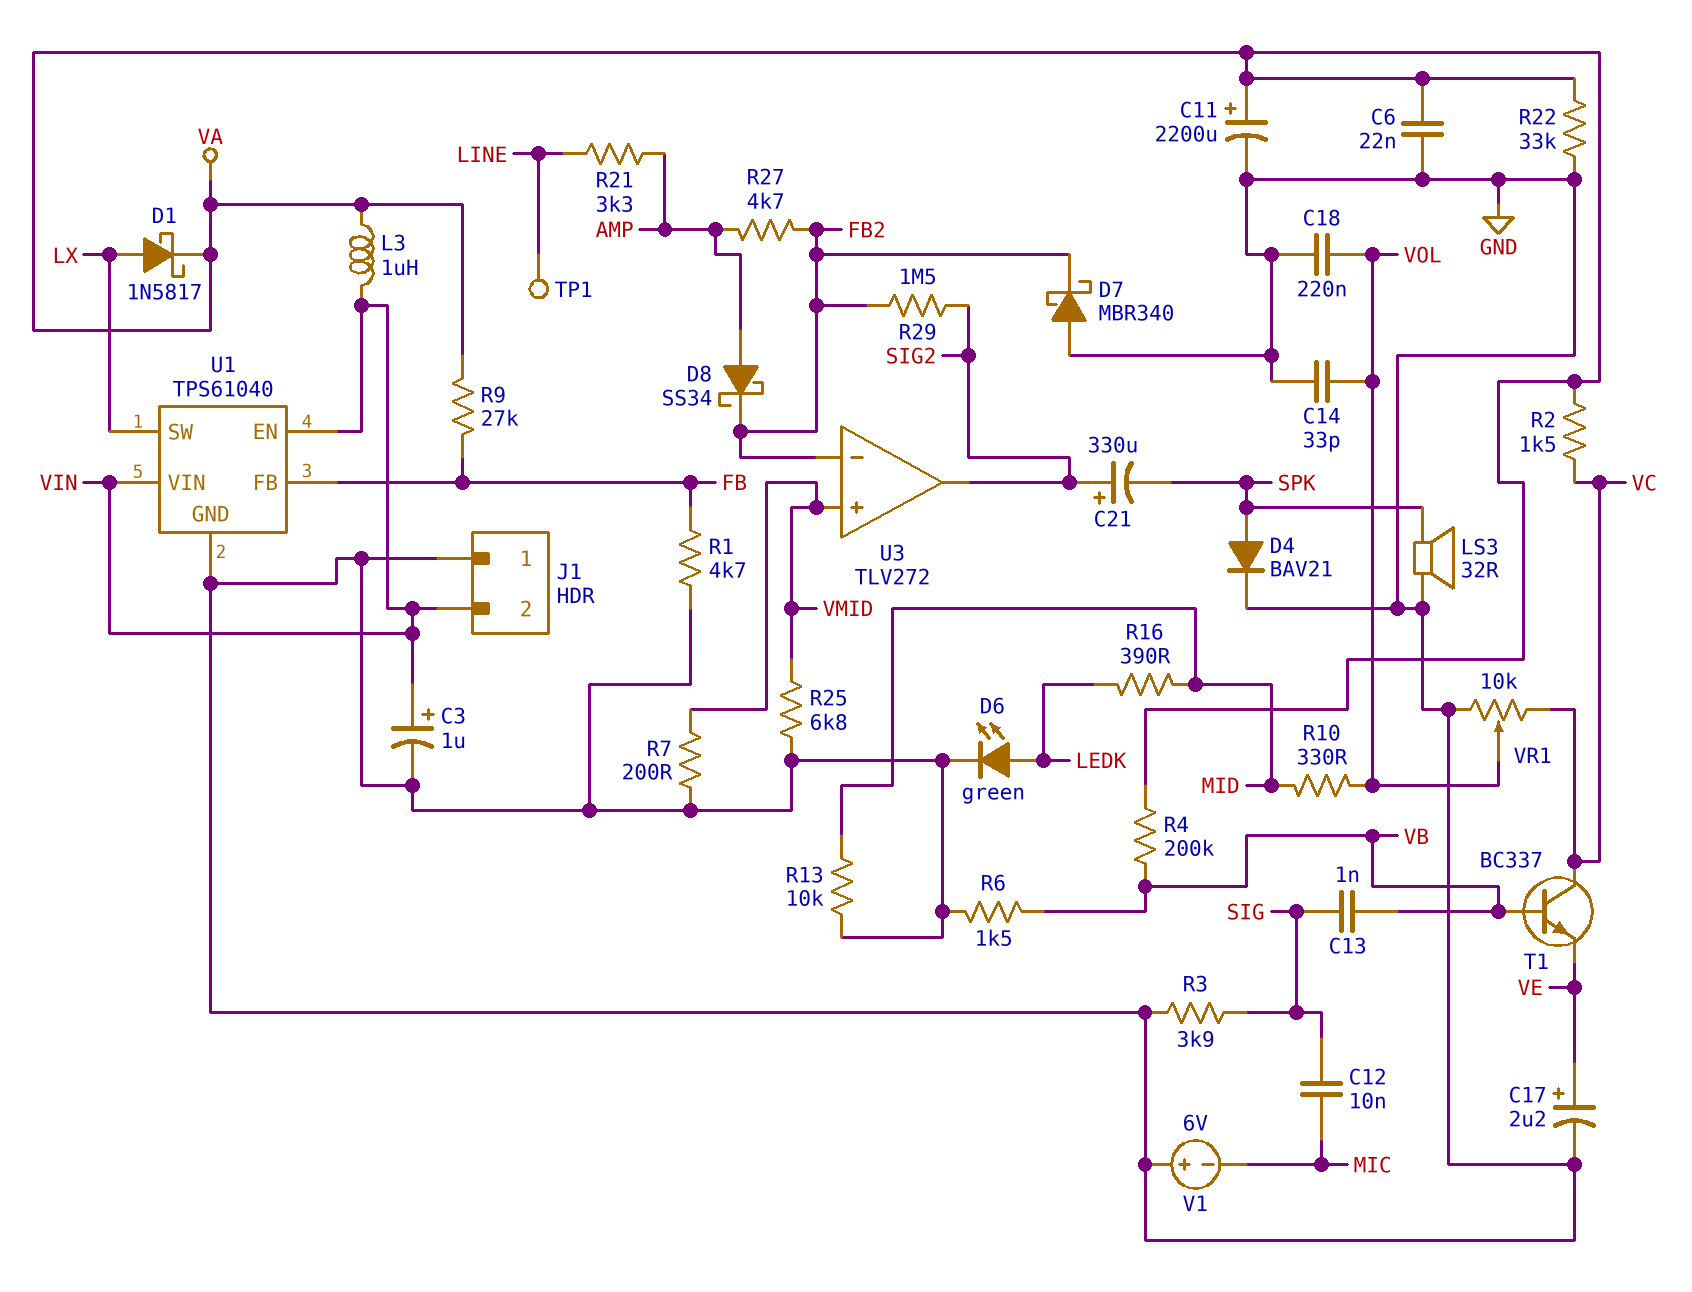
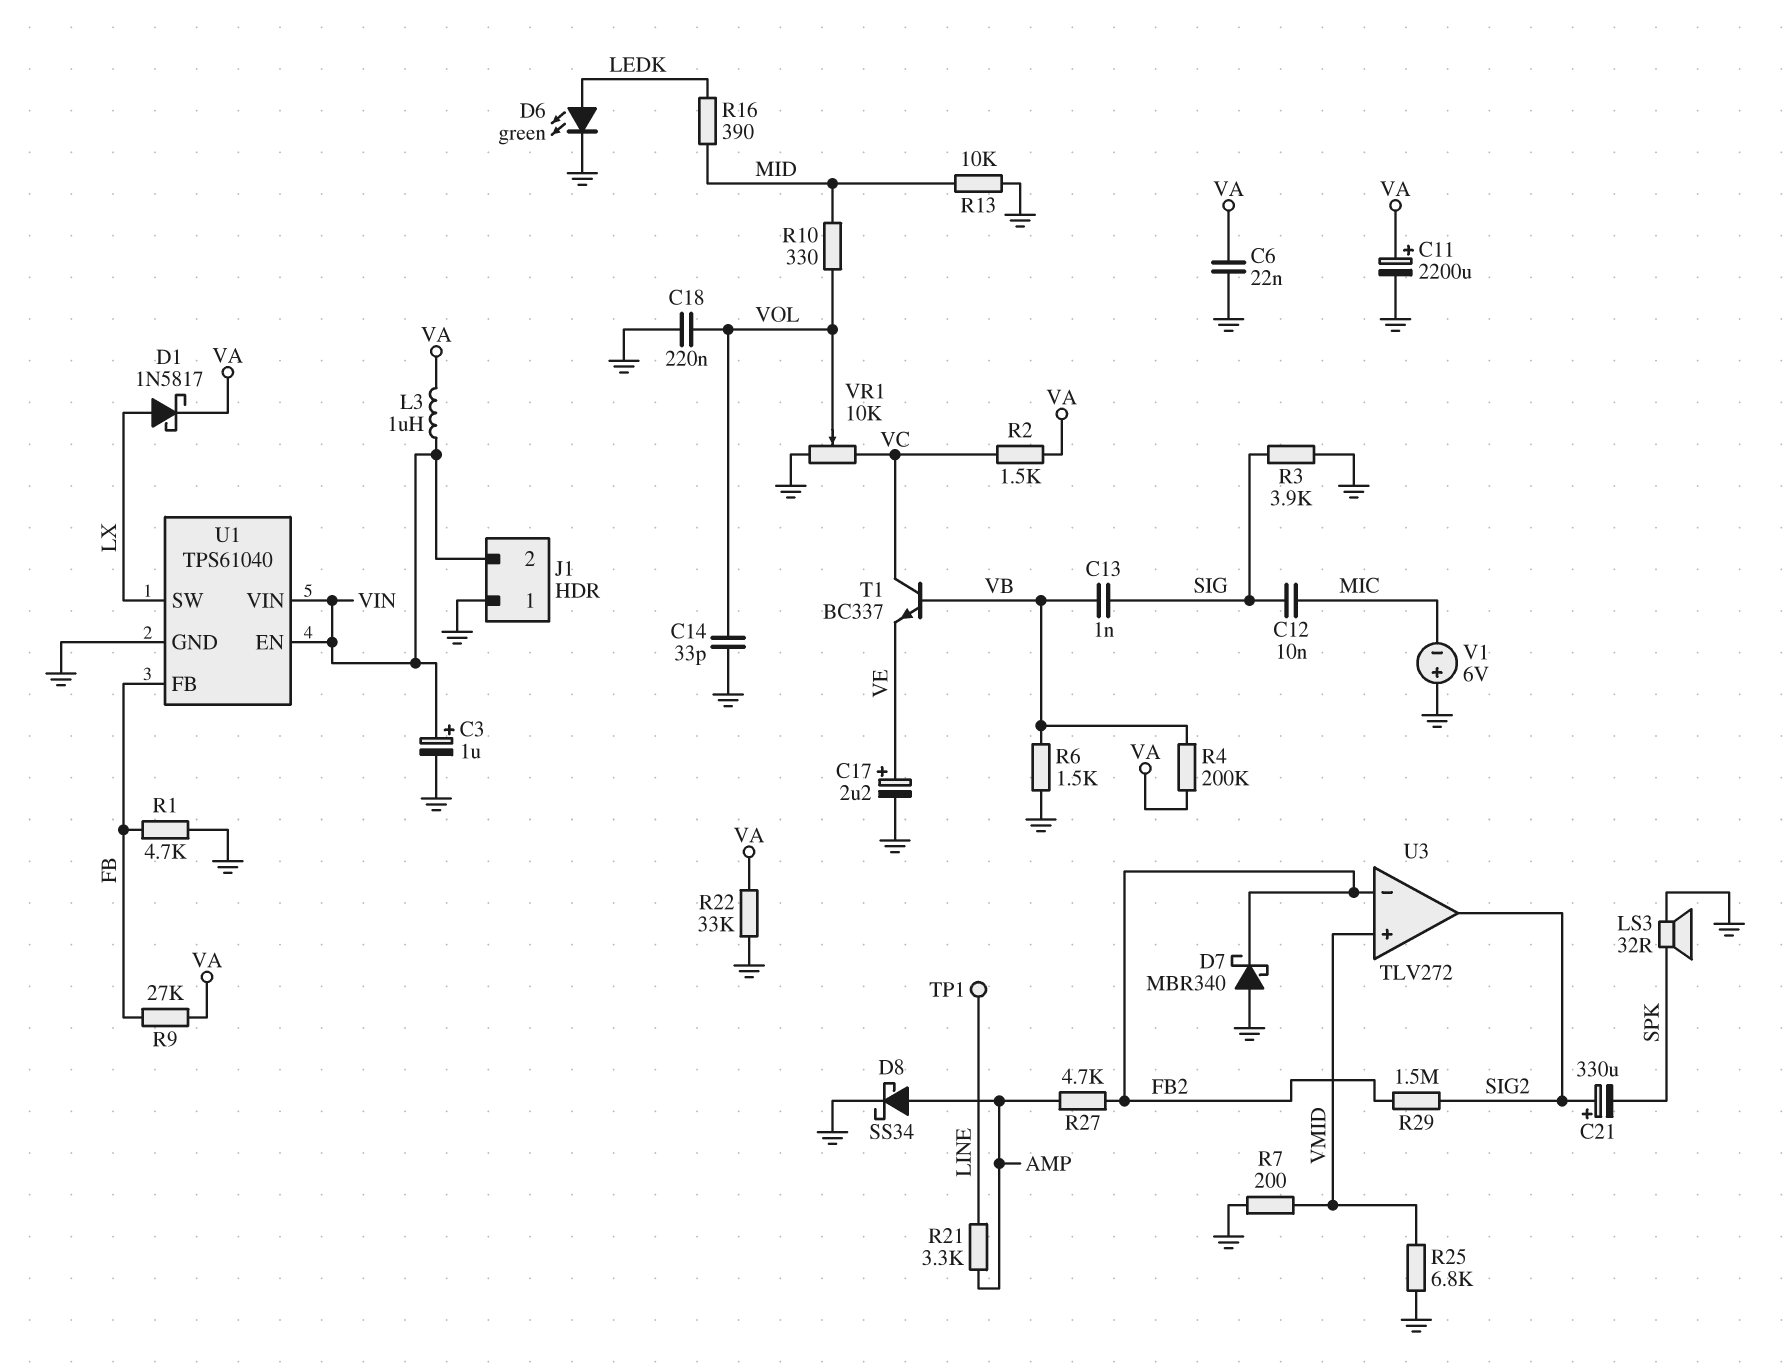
D4: diode BAV21 (A SPK, K GND) -> none
D8: schottky SS34 (A AMP, K FB2) -> schottky SS34 (A AMP, K GND)

